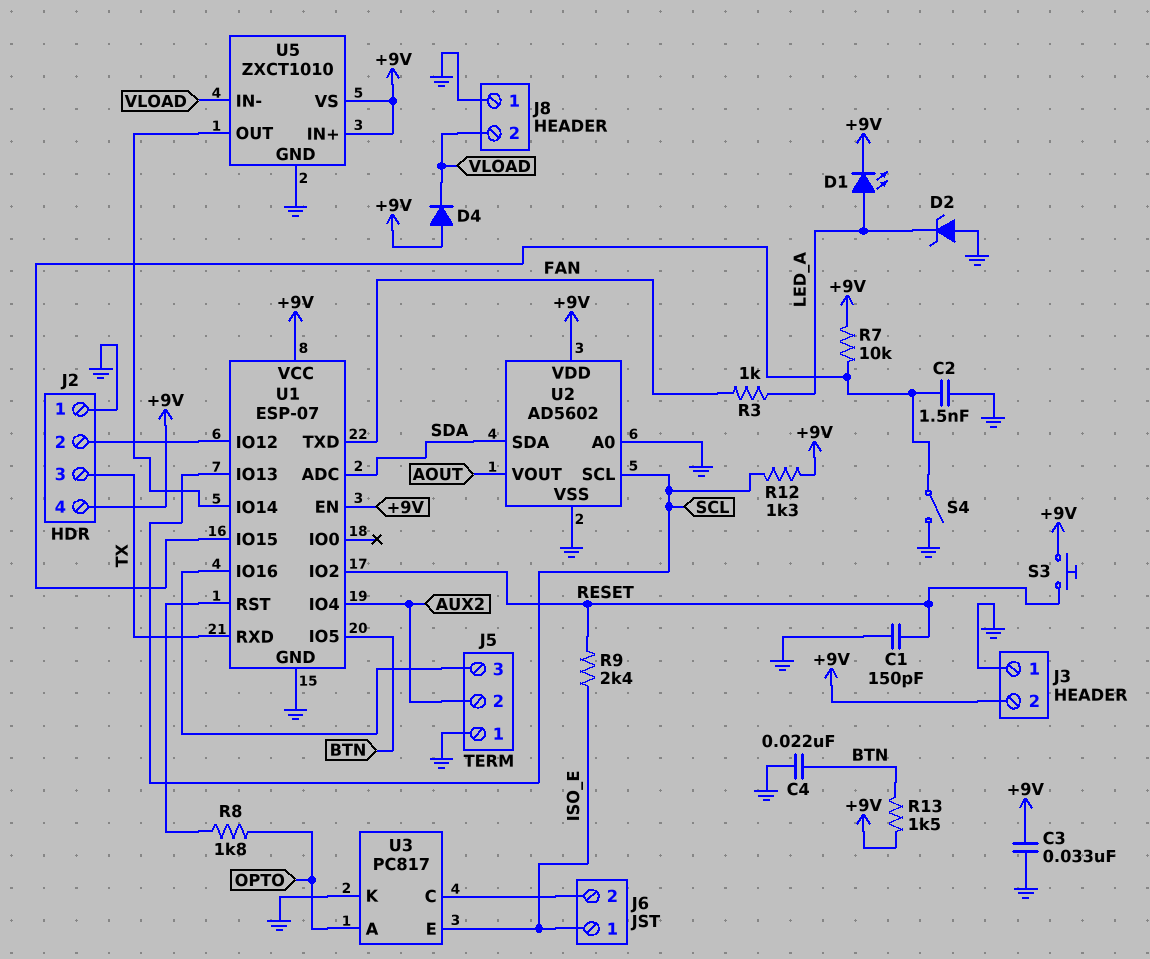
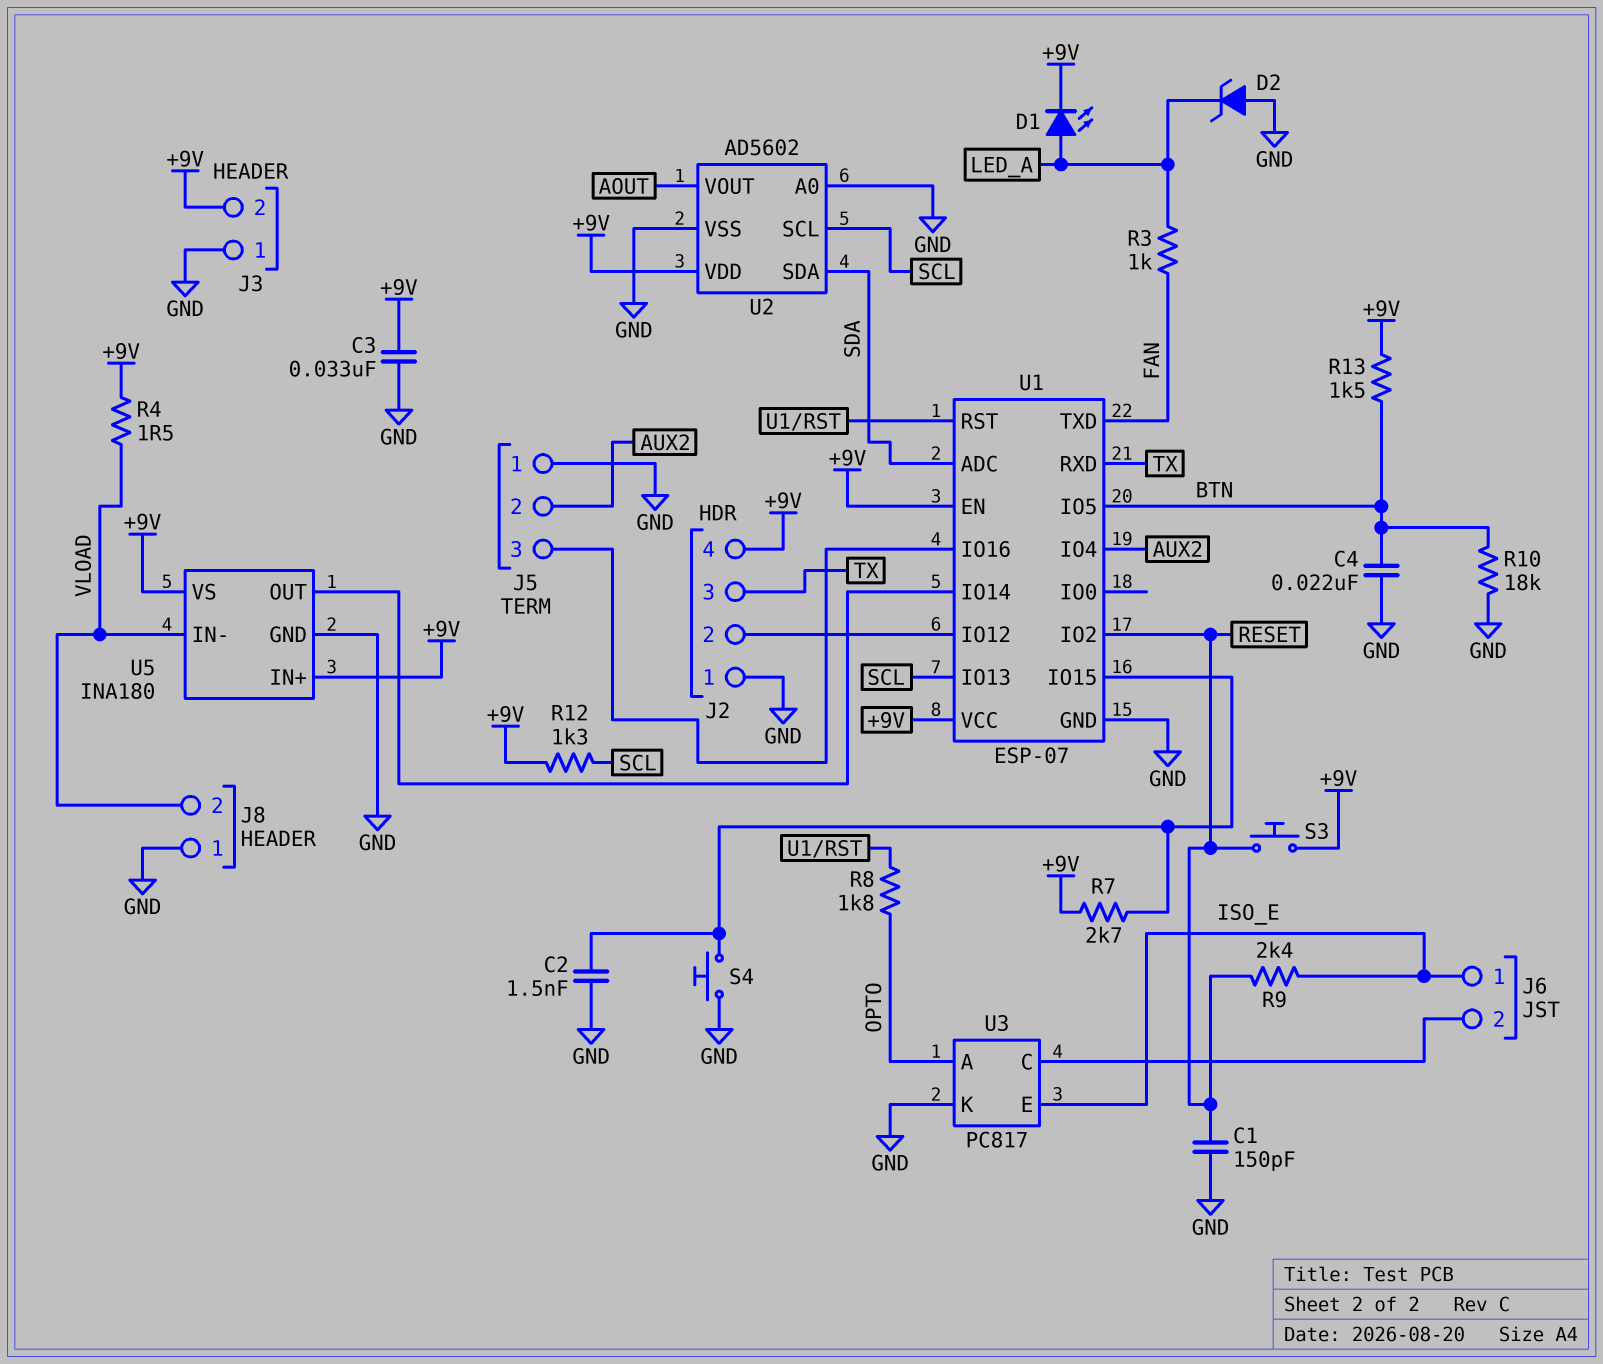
D4: diode (A +9V, K VLOAD) -> none
R4: none -> 1.5 (+9V, VLOAD)
R7: 10k (+9V, U1/IO15) -> 2.7k (+9V, U1/IO15)
R10: none -> 18k (BTN, GND)
S4: switch (GND, U1/IO15) -> button (GND, U1/IO15)
U5: ZXCT1010 -> INA180

